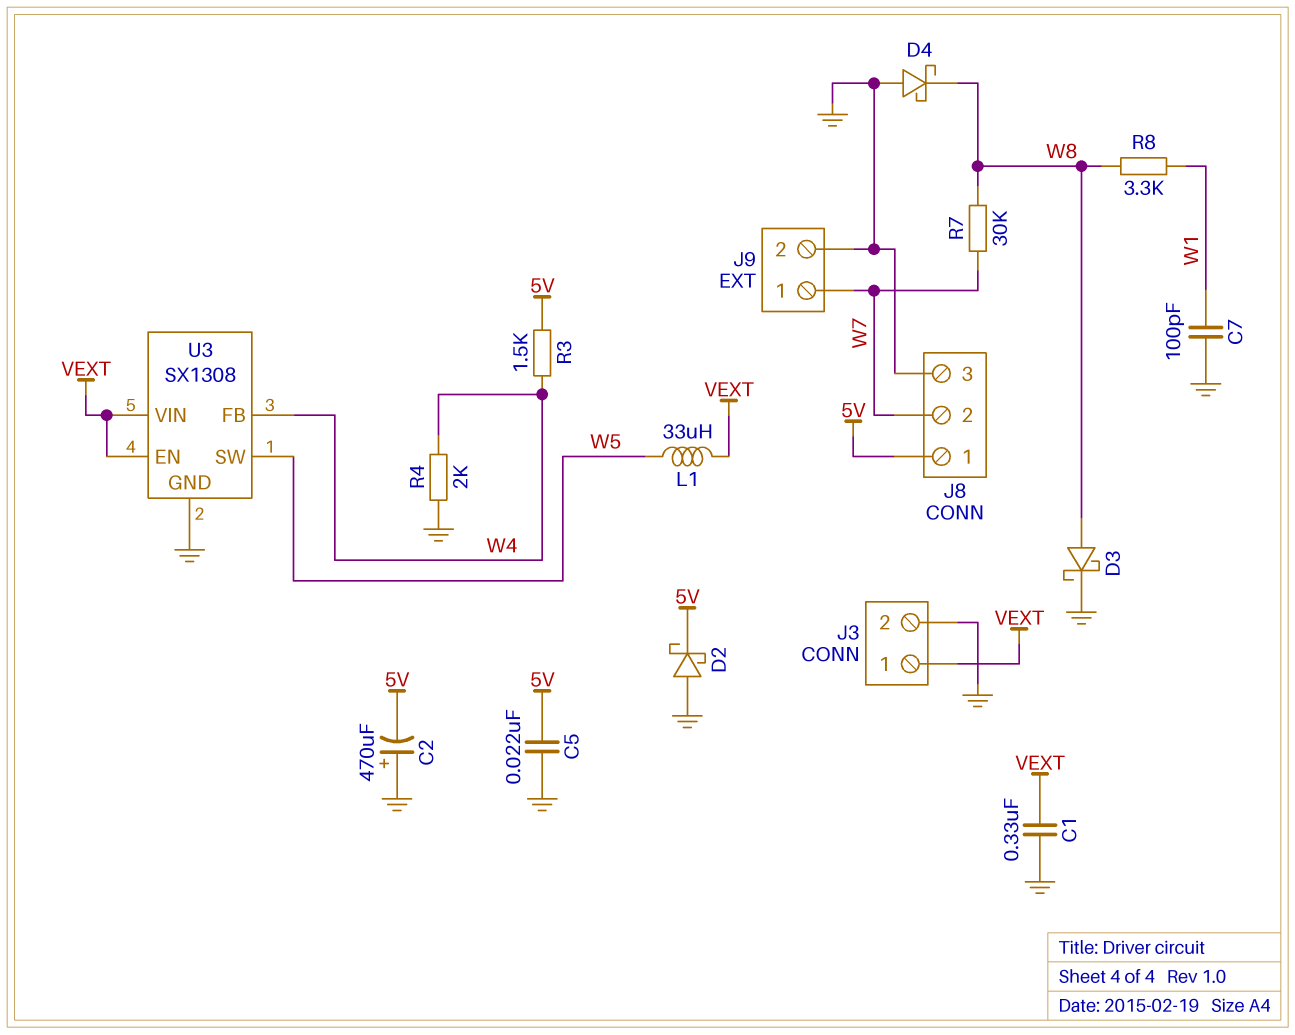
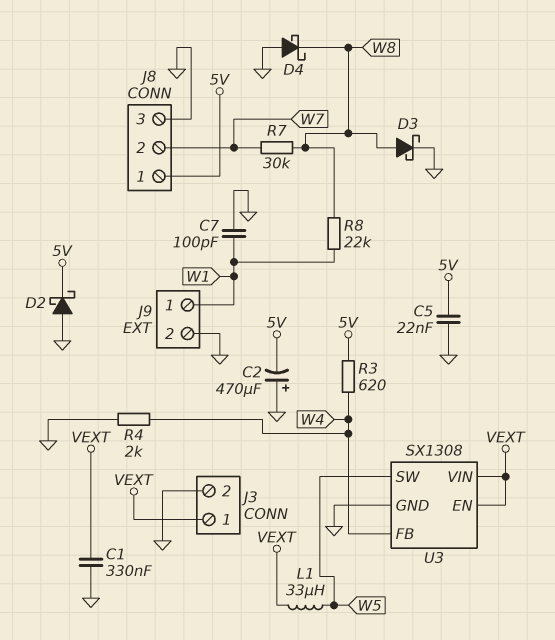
J9 pin 1: W7 -> W1
R3: 1.5k (5V, W4) -> 620 (5V, W4)
R8: 3.3k (W1, W8) -> 22k (W1, W8)

